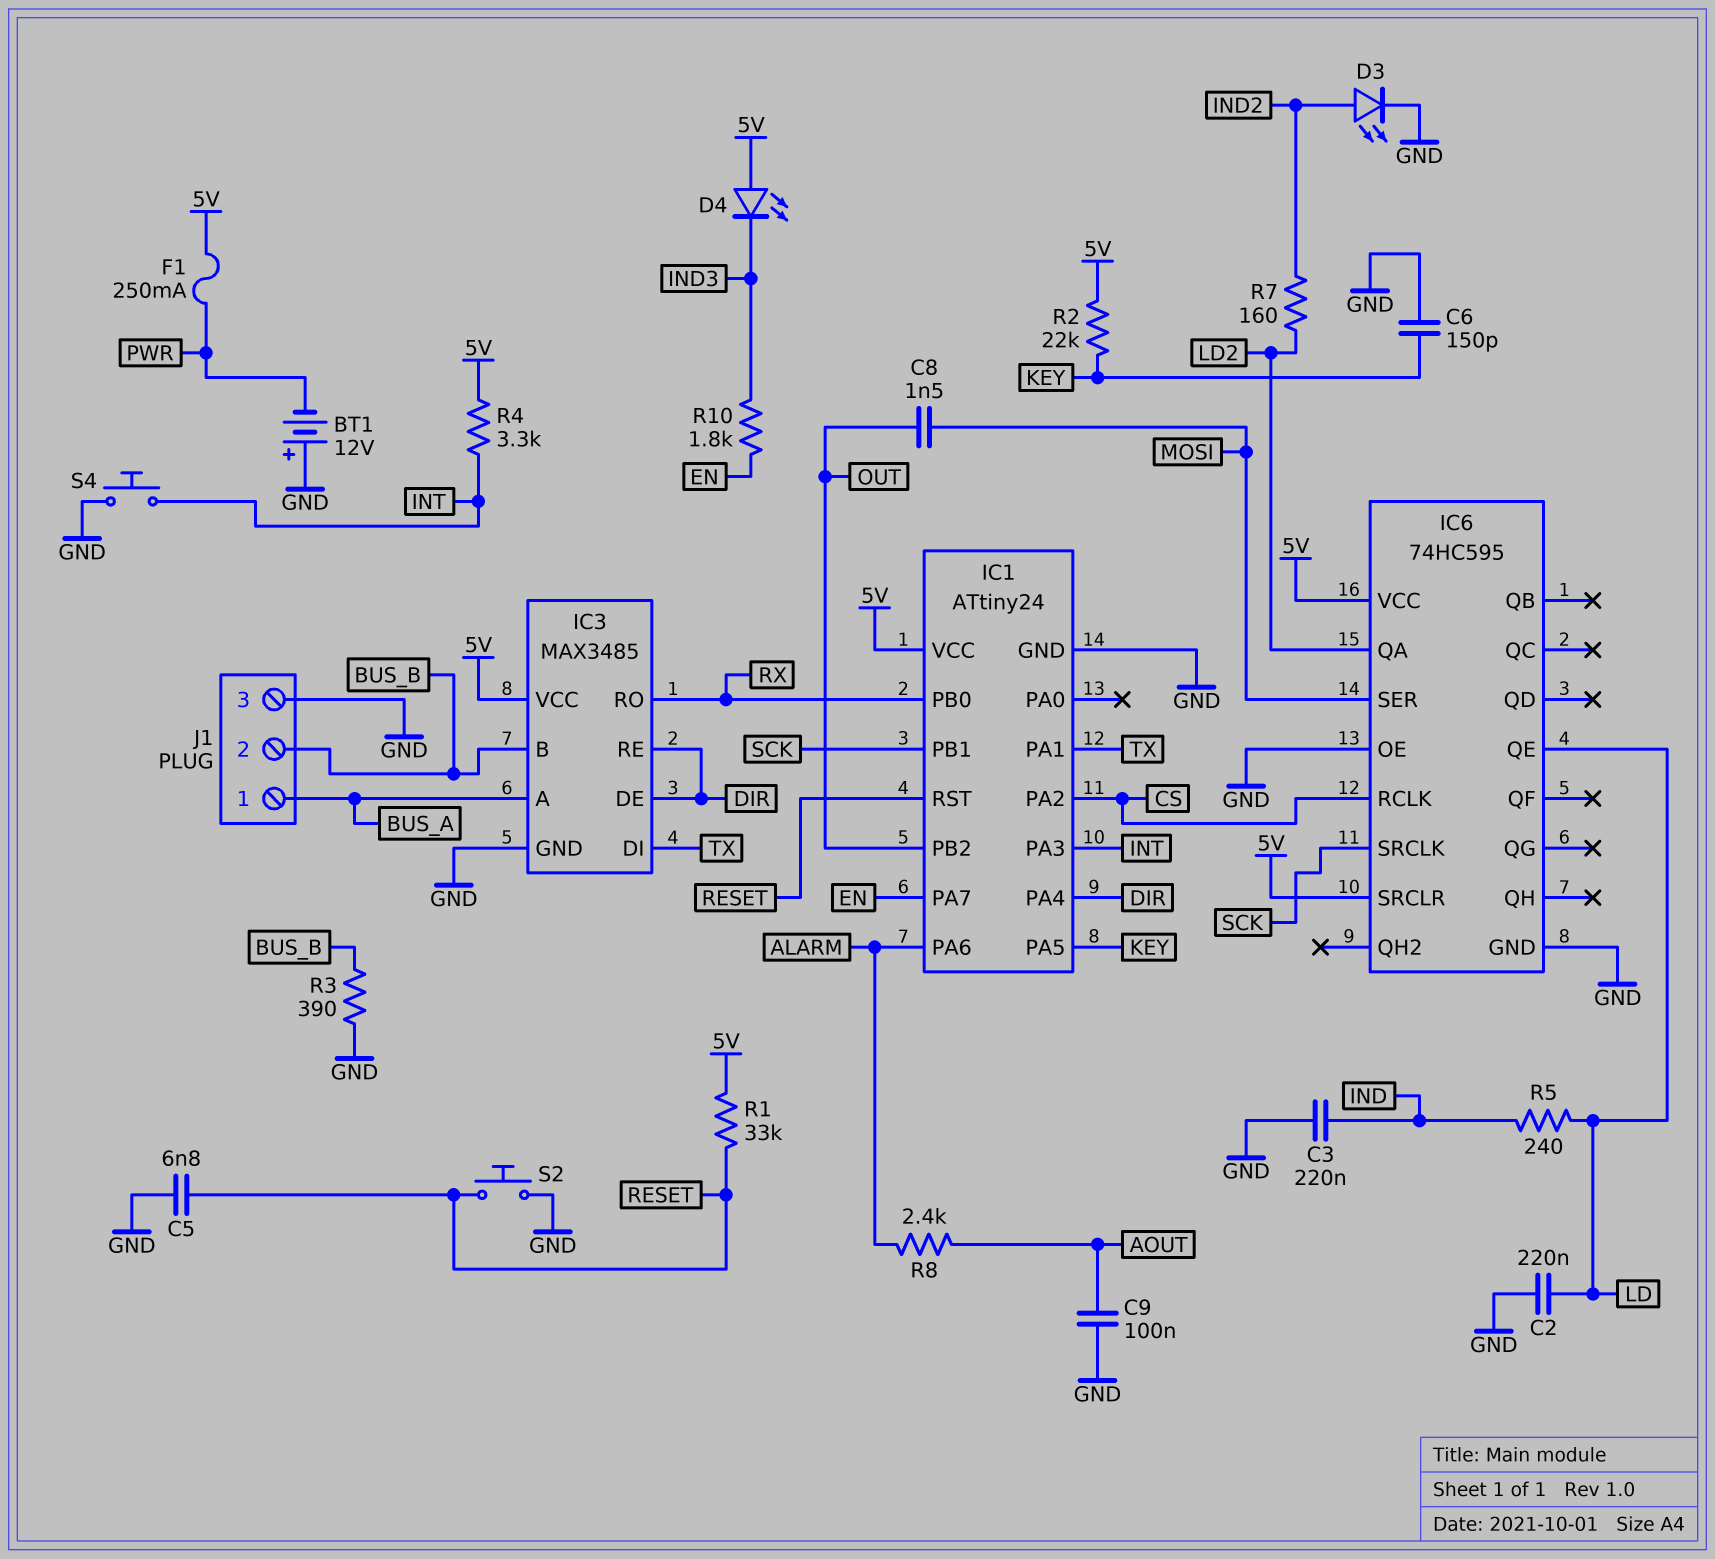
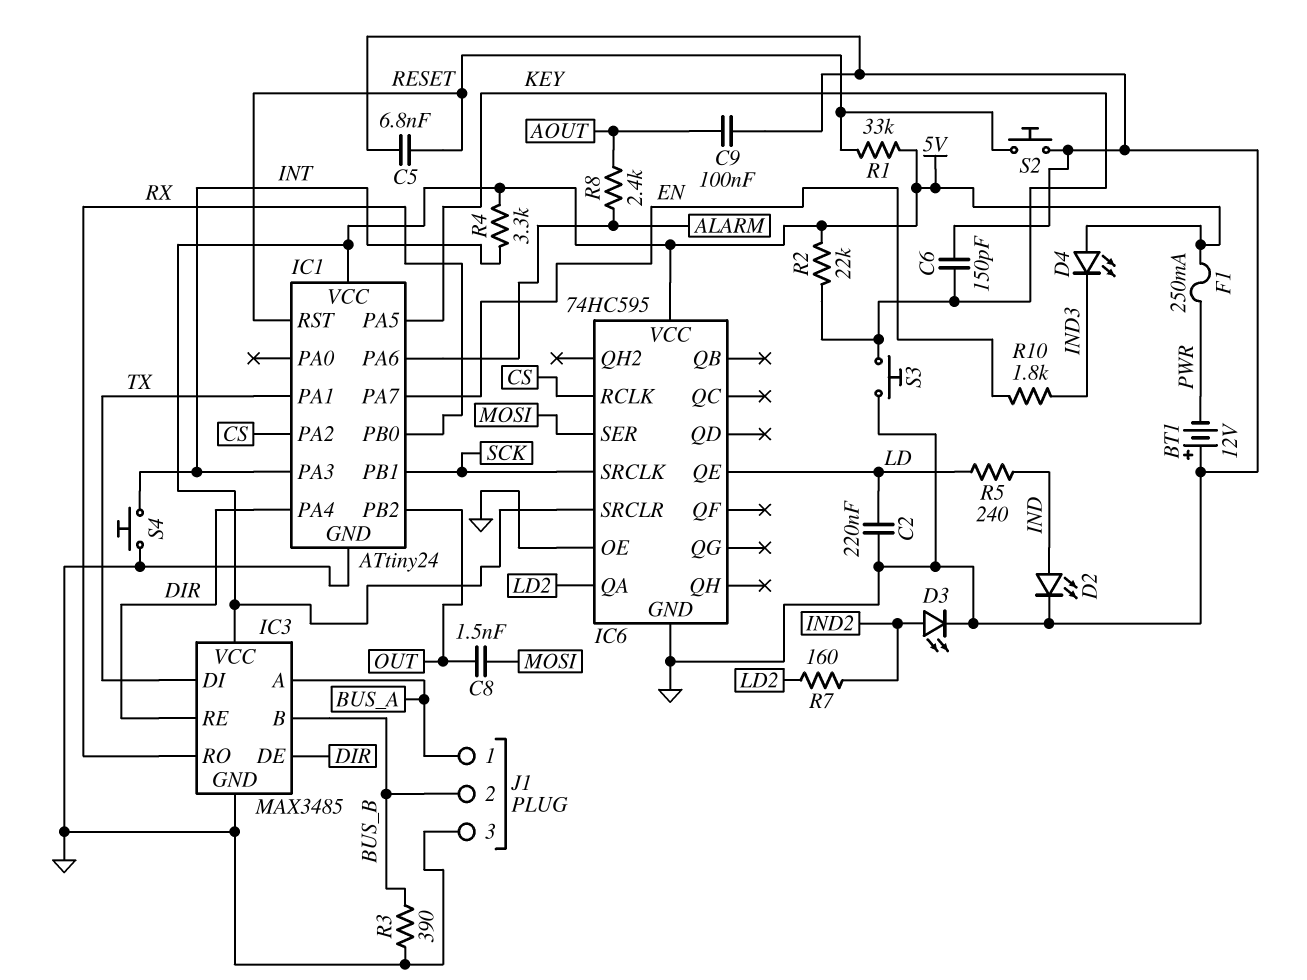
C3: 220nF (GND, IND) -> none
D2: none -> LED (A IND, K GND)
S3: none -> button (GND, KEY)

